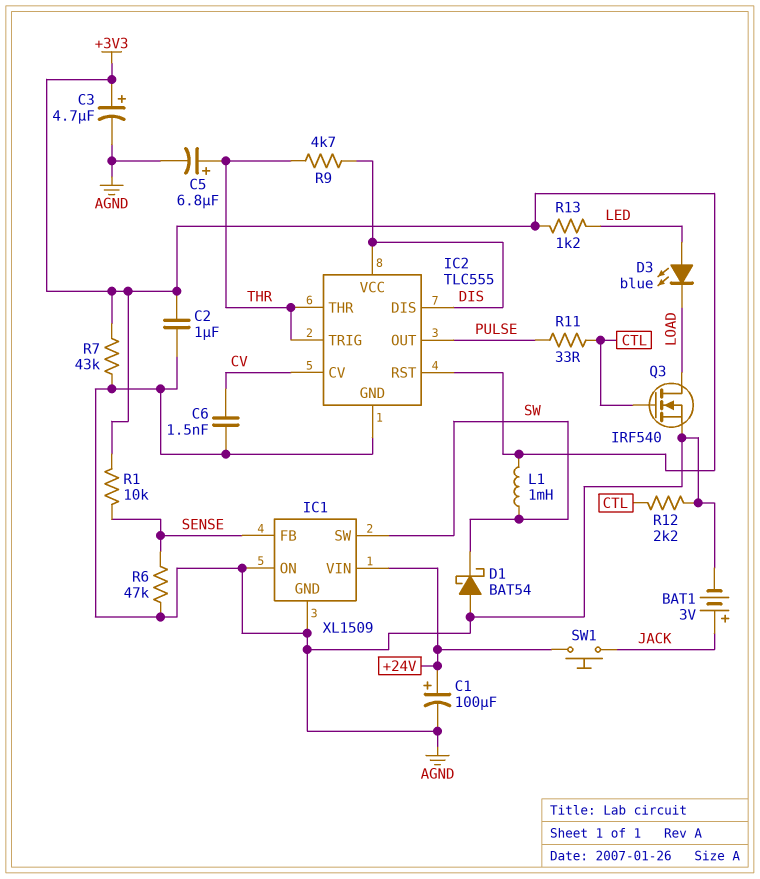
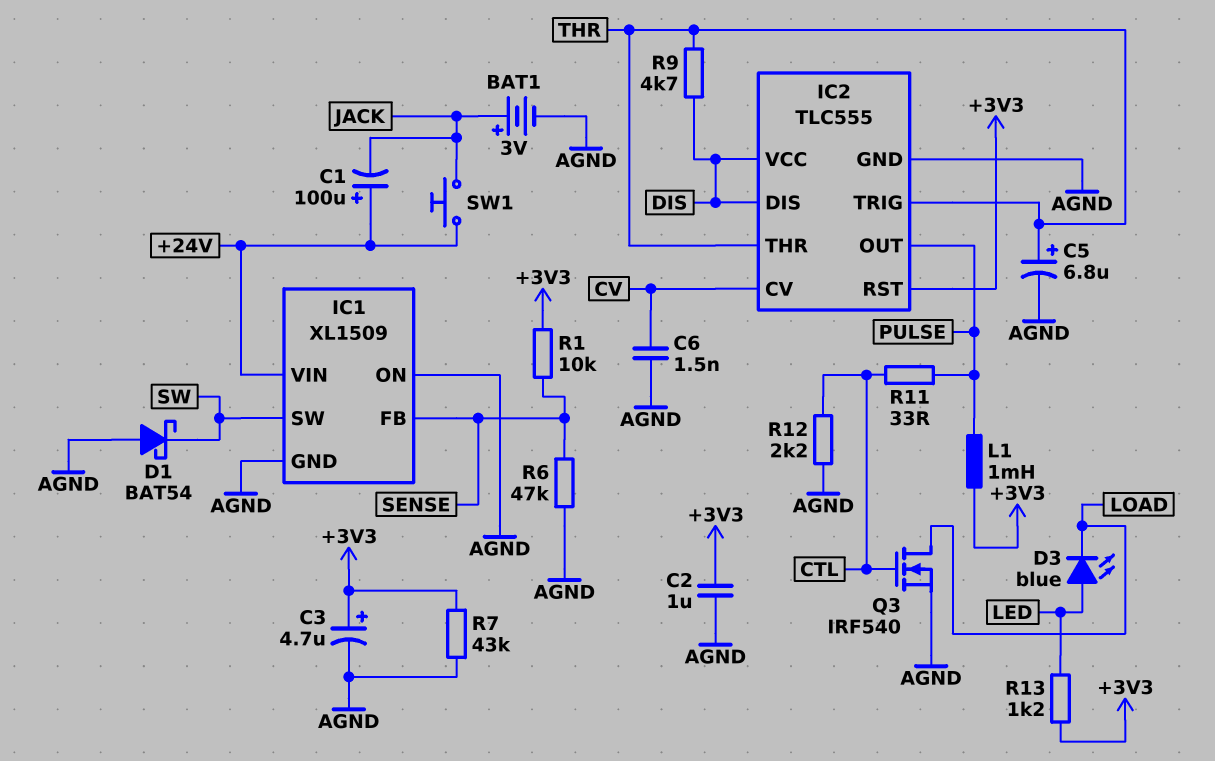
C1: 100uF (plus +24V, minus AGND) -> 100uF (plus +24V, minus JACK)
L1: 1mH (+3V3, SW) -> 1mH (+3V3, PULSE)

